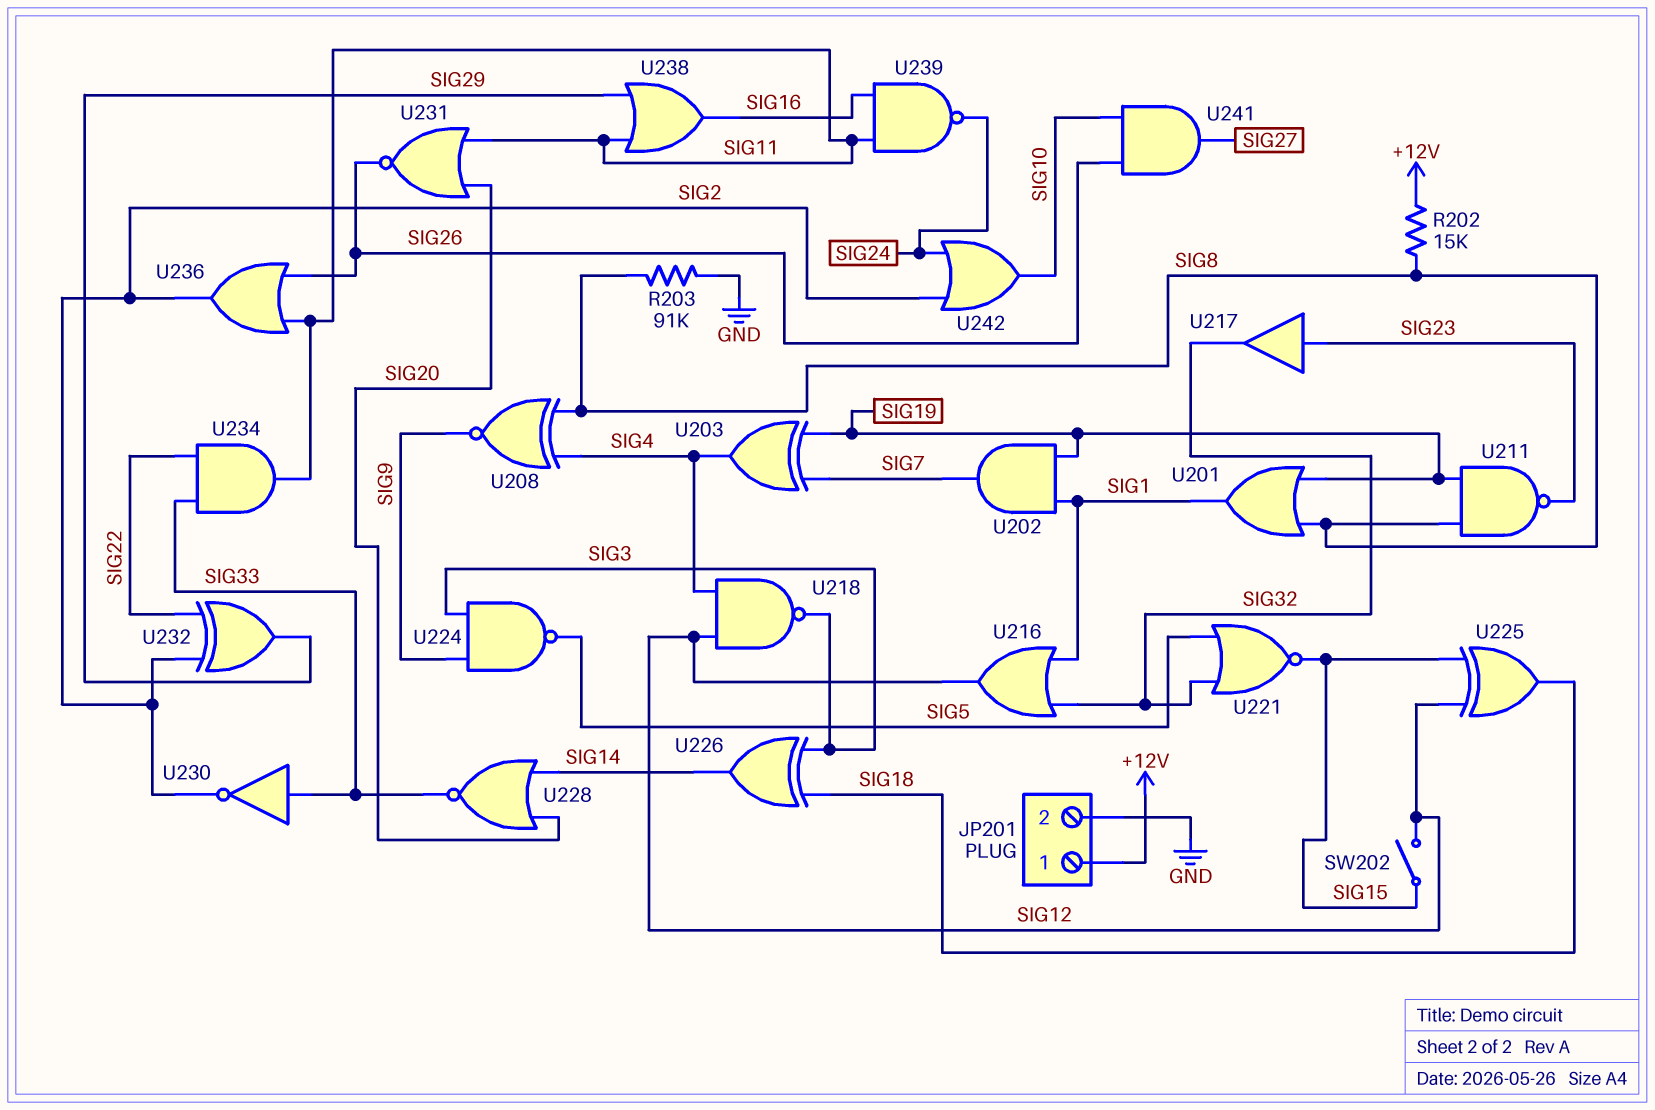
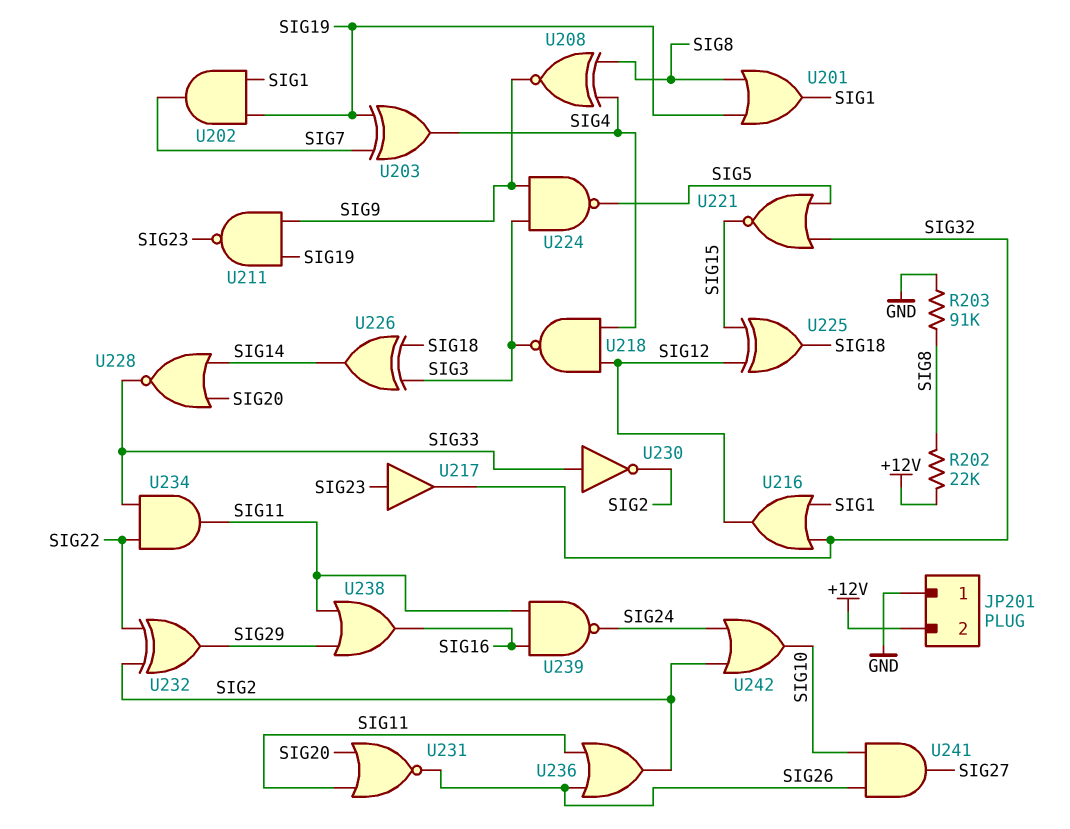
JP201 pin 1: +12V -> GND
JP201 pin 2: GND -> +12V
R202: 15k (+12V, SIG8) -> 22k (+12V, SIG8)
SW202: switch (SIG12, SIG15) -> none
U211: NAND (in SIG8, in SIG19, out SIG23) -> NAND (in SIG9, in SIG19, out SIG23)

